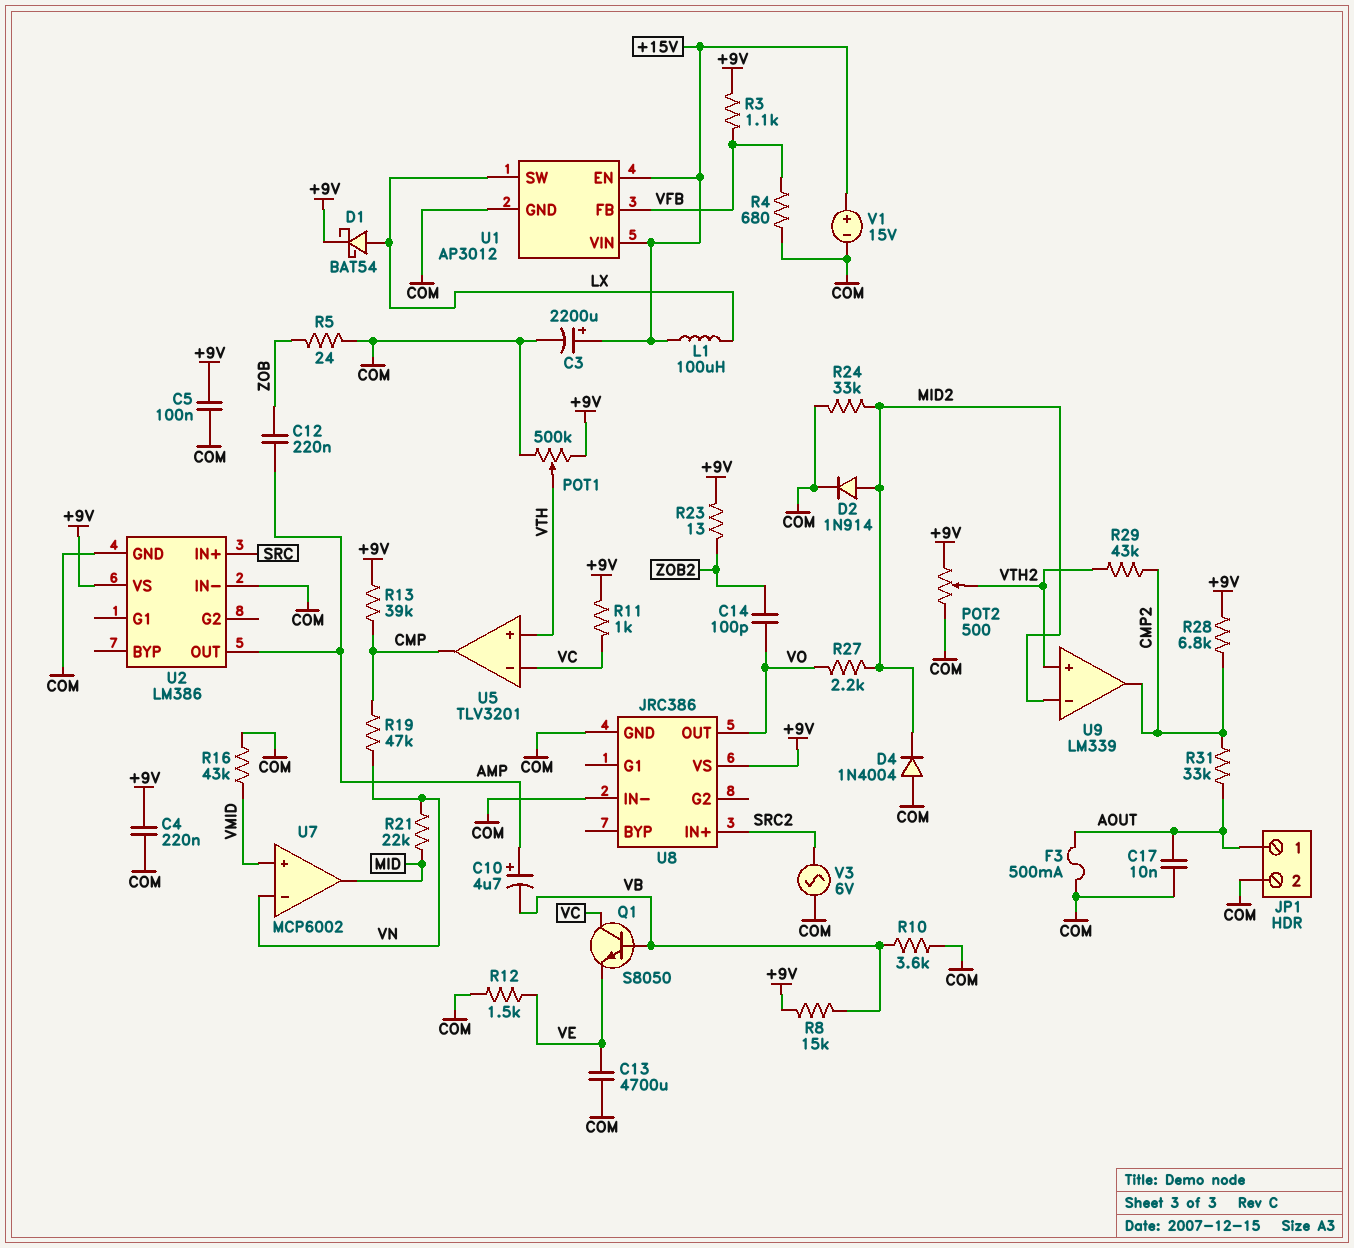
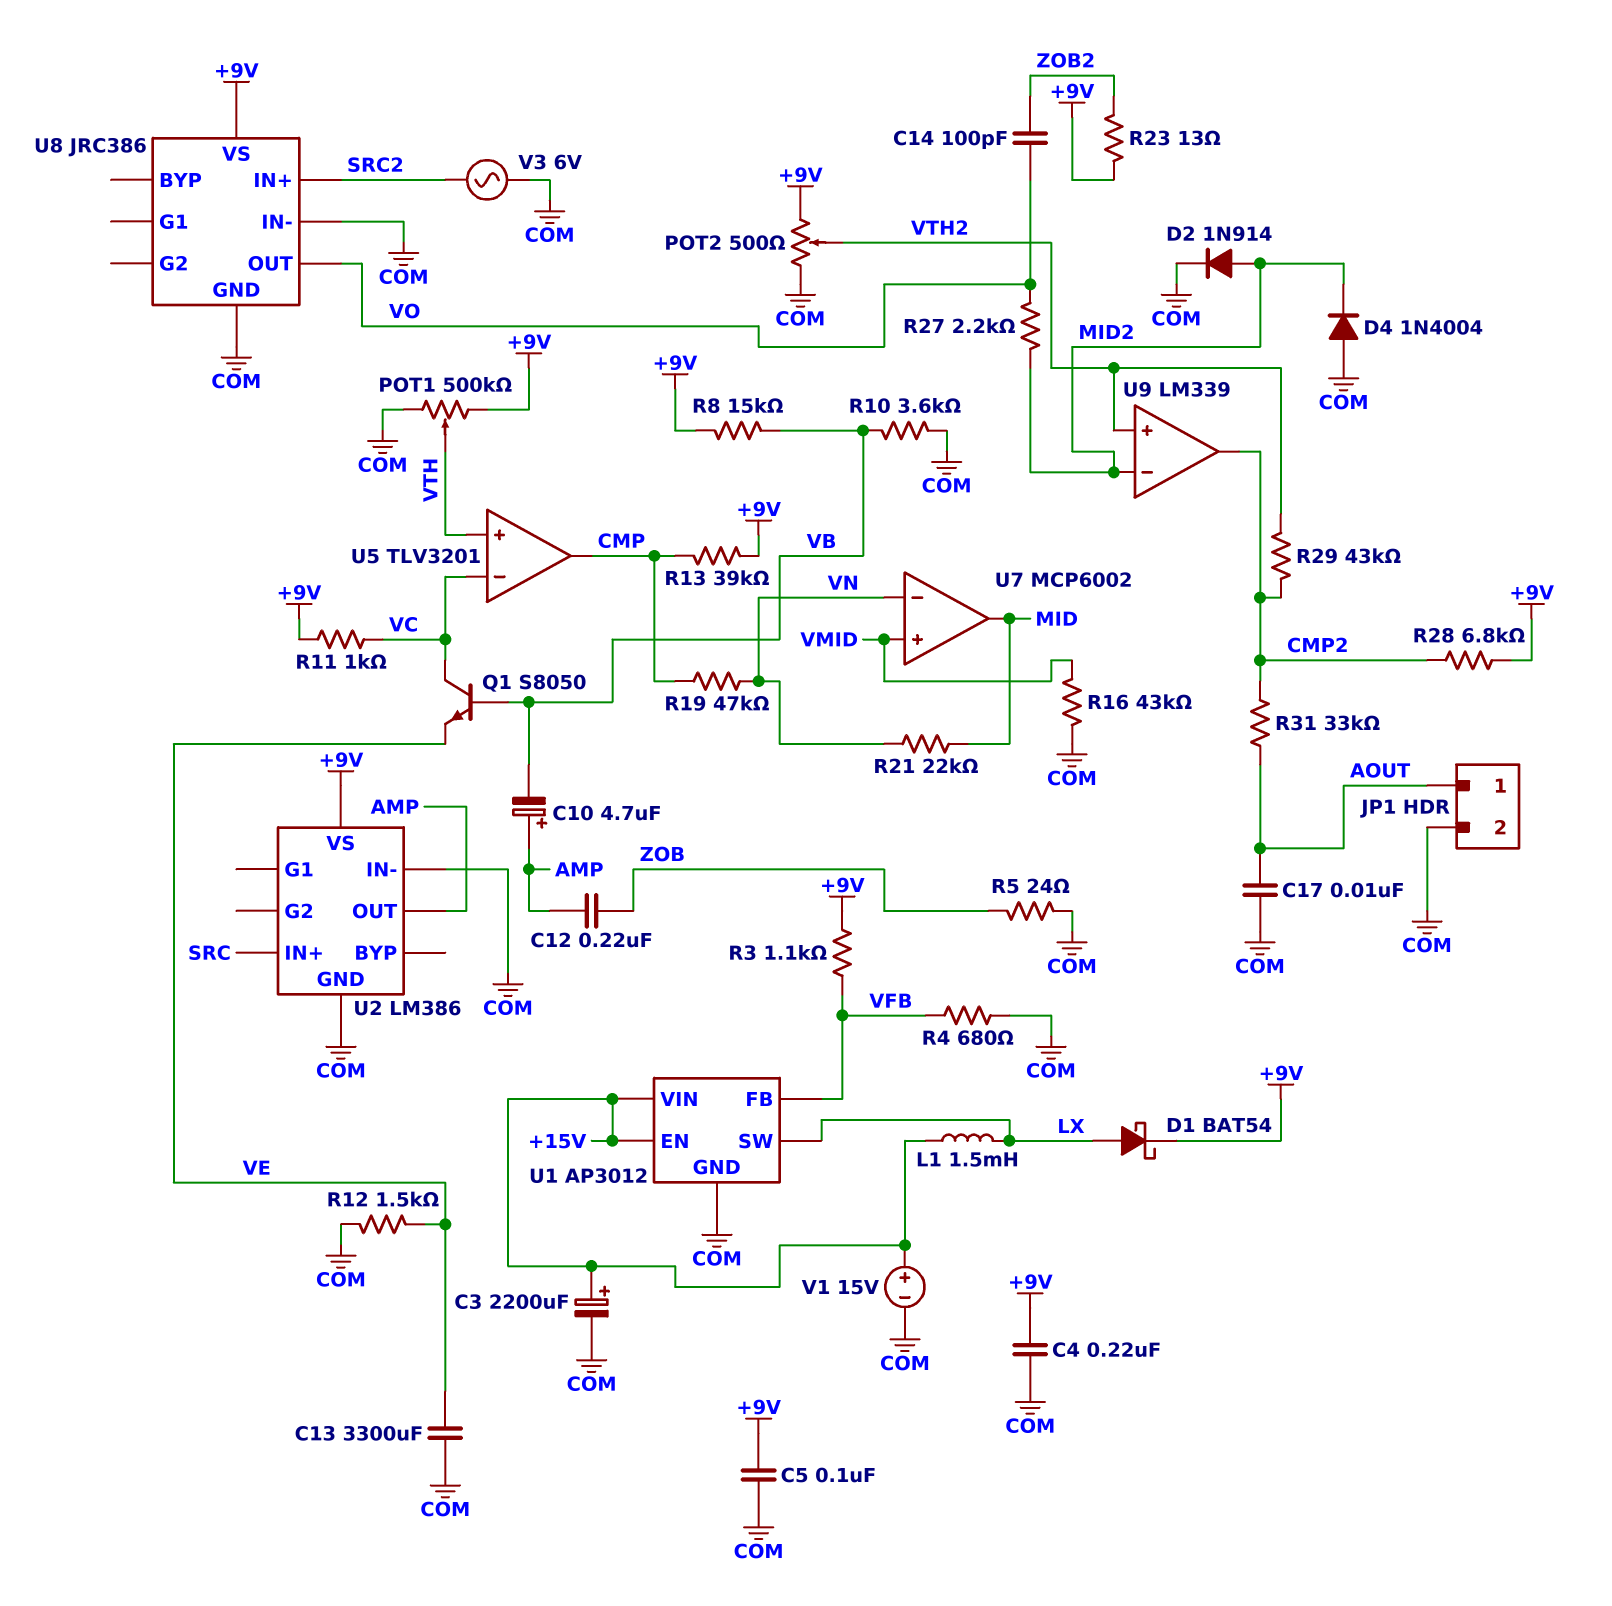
C13: 4700uF (COM, VE) -> 3300uF (COM, VE)
F3: 500mA (AOUT, COM) -> none
L1: 100uH (+15V, LX) -> 1.5mH (+15V, LX)
R24: 33k (COM, MID2) -> none

